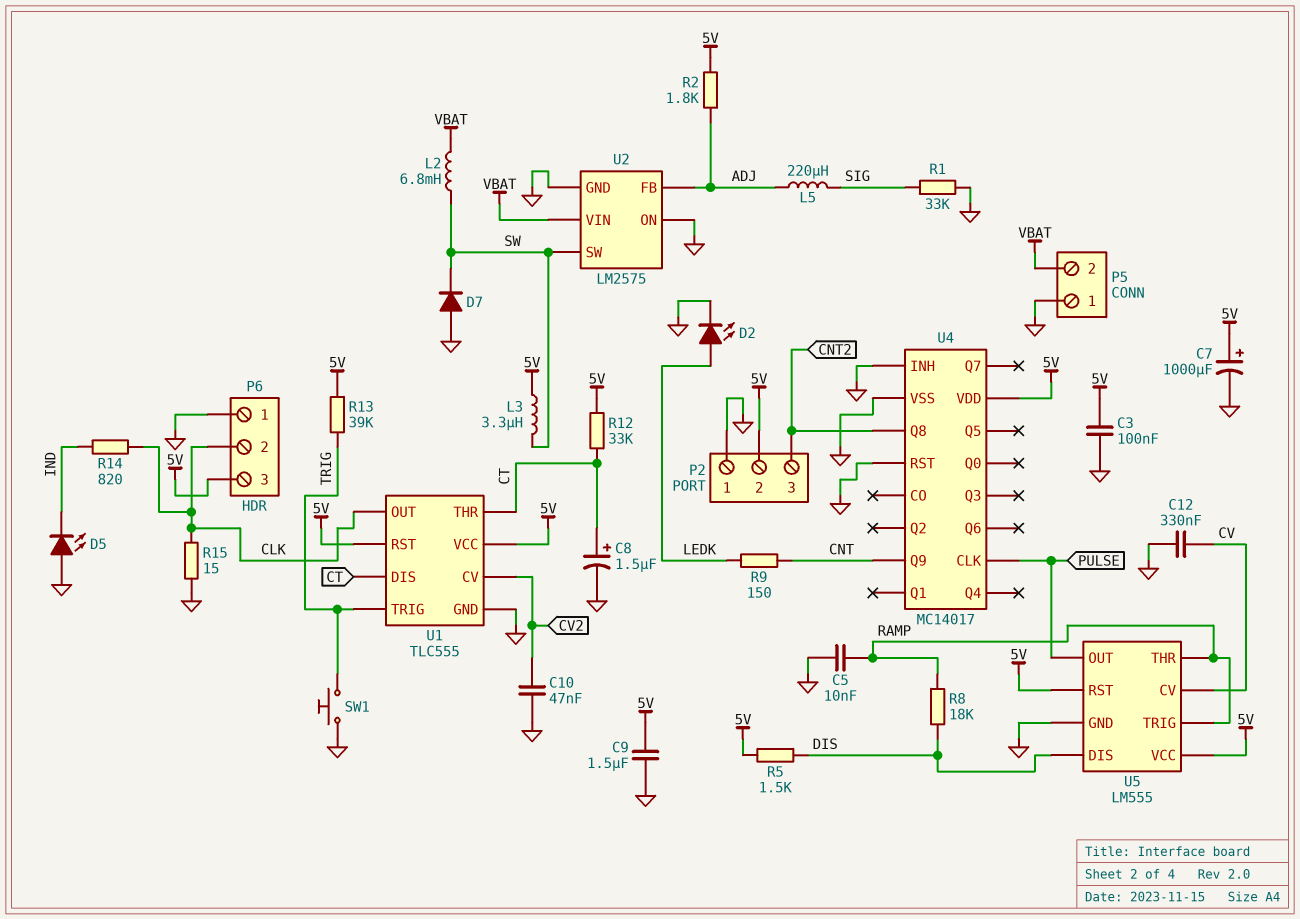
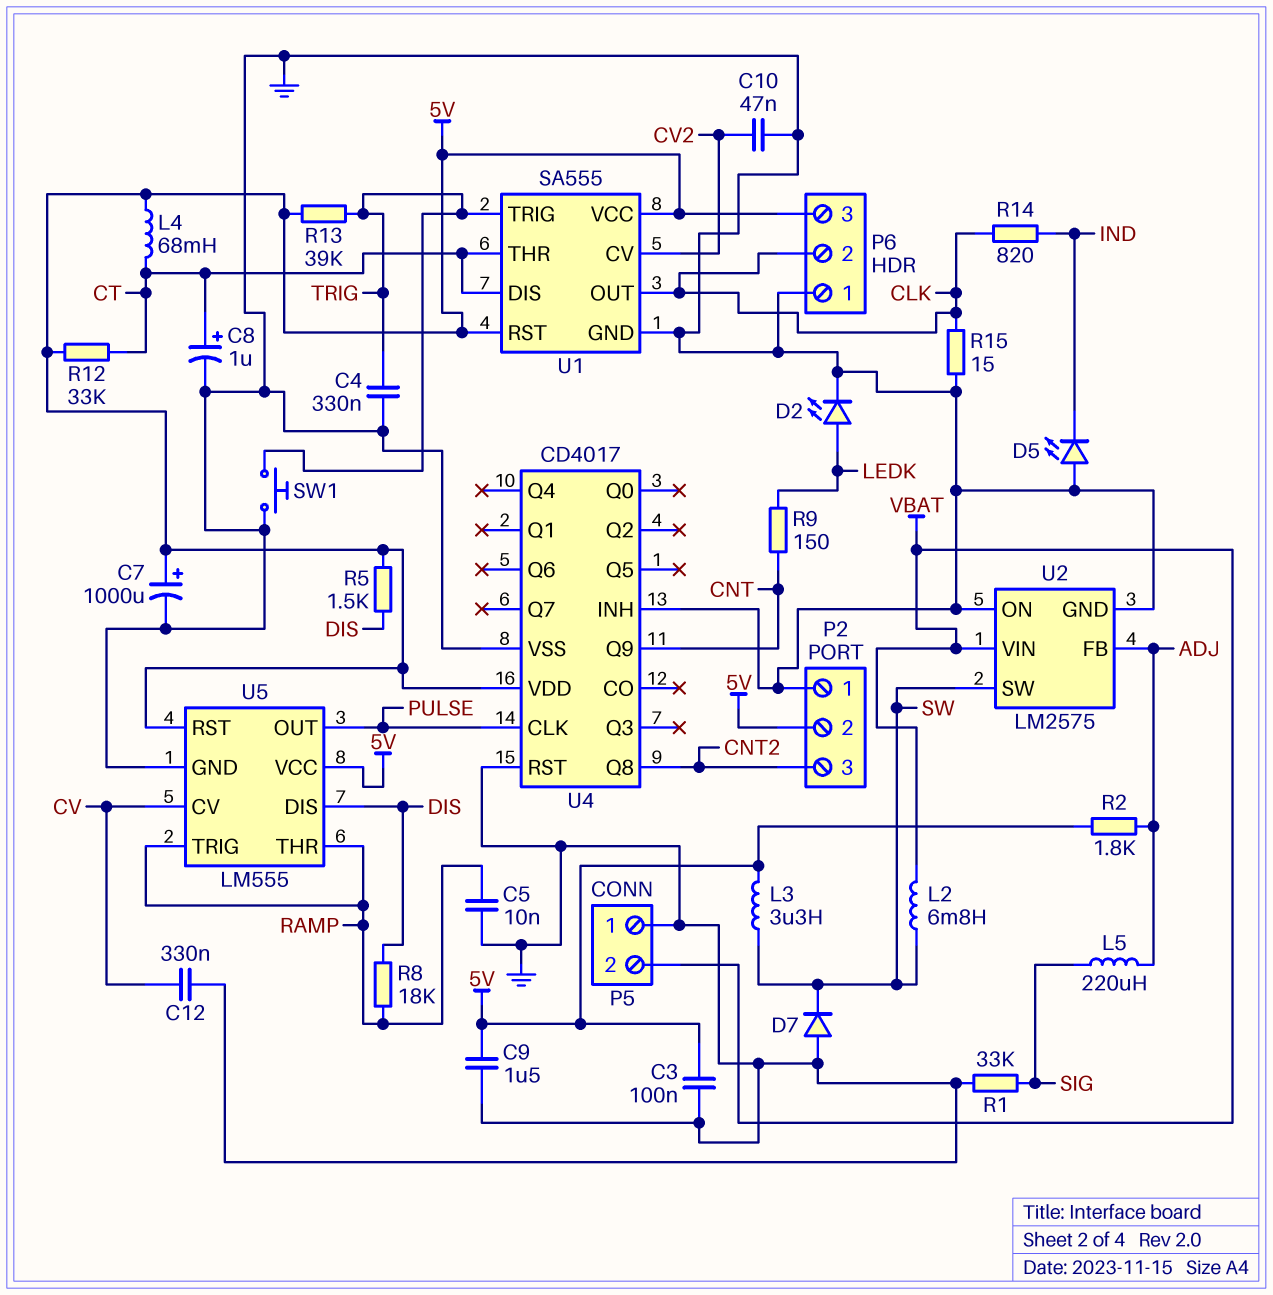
C4: none -> 330nF (GND, TRIG)
C8: 1.5uF (plus CT, minus GND) -> 1uF (plus CT, minus GND)
L4: none -> 68mH (5V, CT)
U1: TLC555 -> SA555
U4: MC14017 -> CD4017

